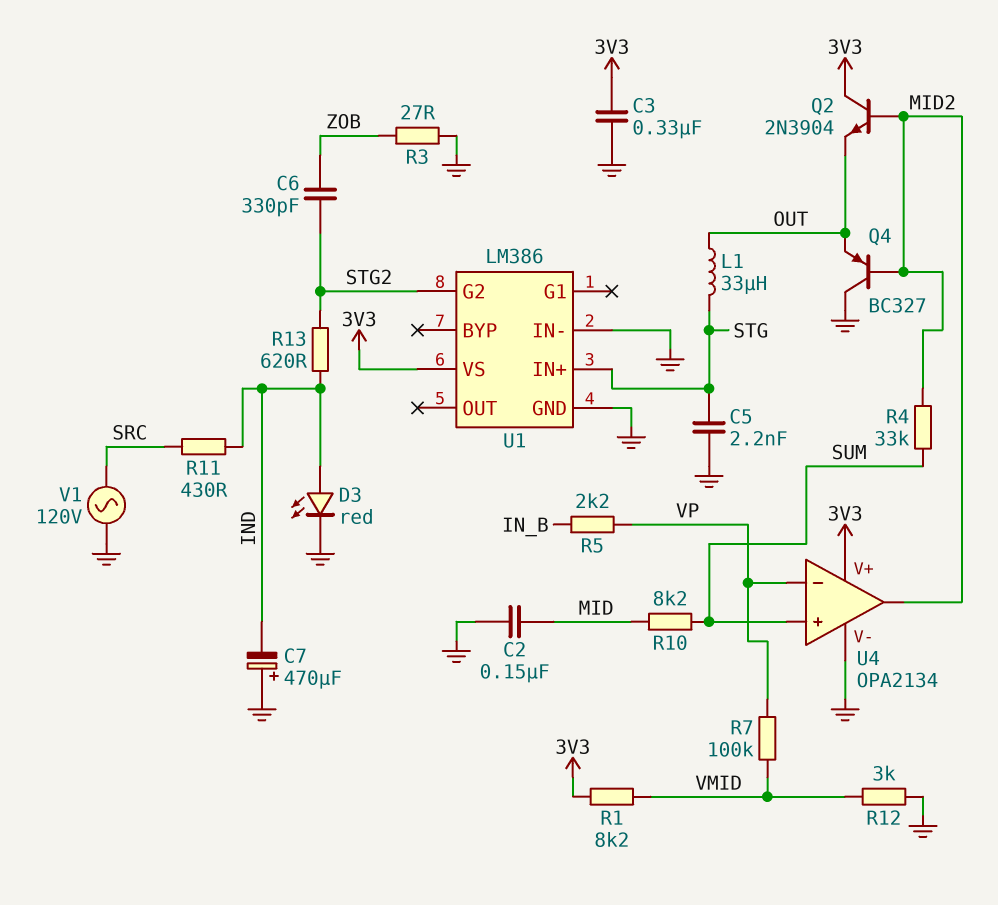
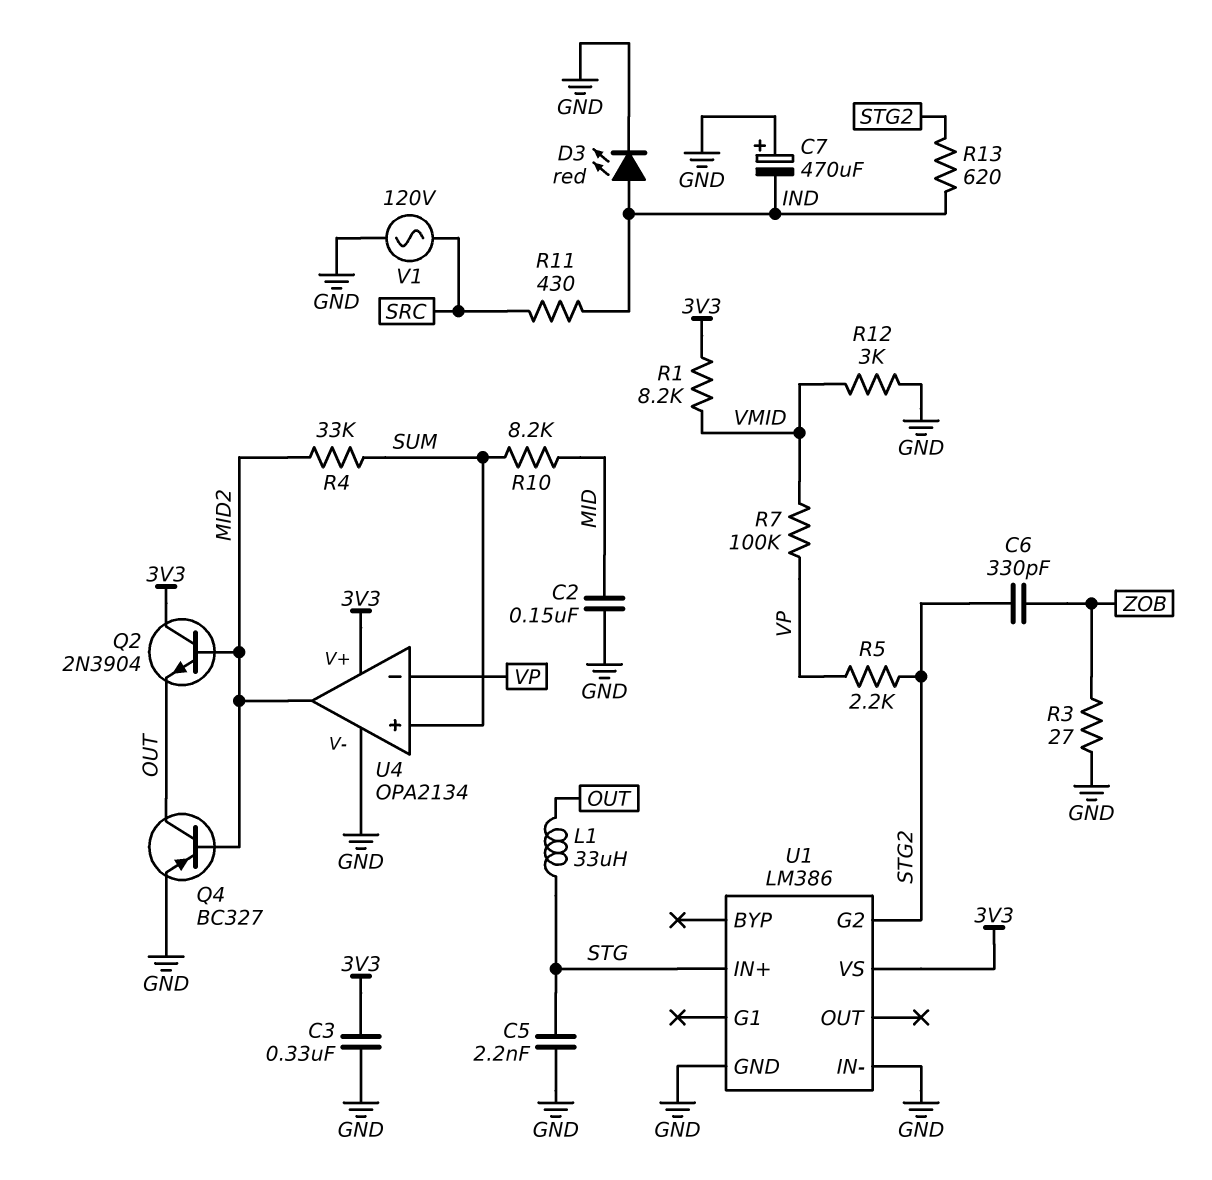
Q4: PNP BC327 (B MID2, C GND, E OUT) -> PNP BC327 (B MID2, C OUT, E GND)
R5: 2.2k (IN_B, VP) -> 2.2k (STG2, VP)

